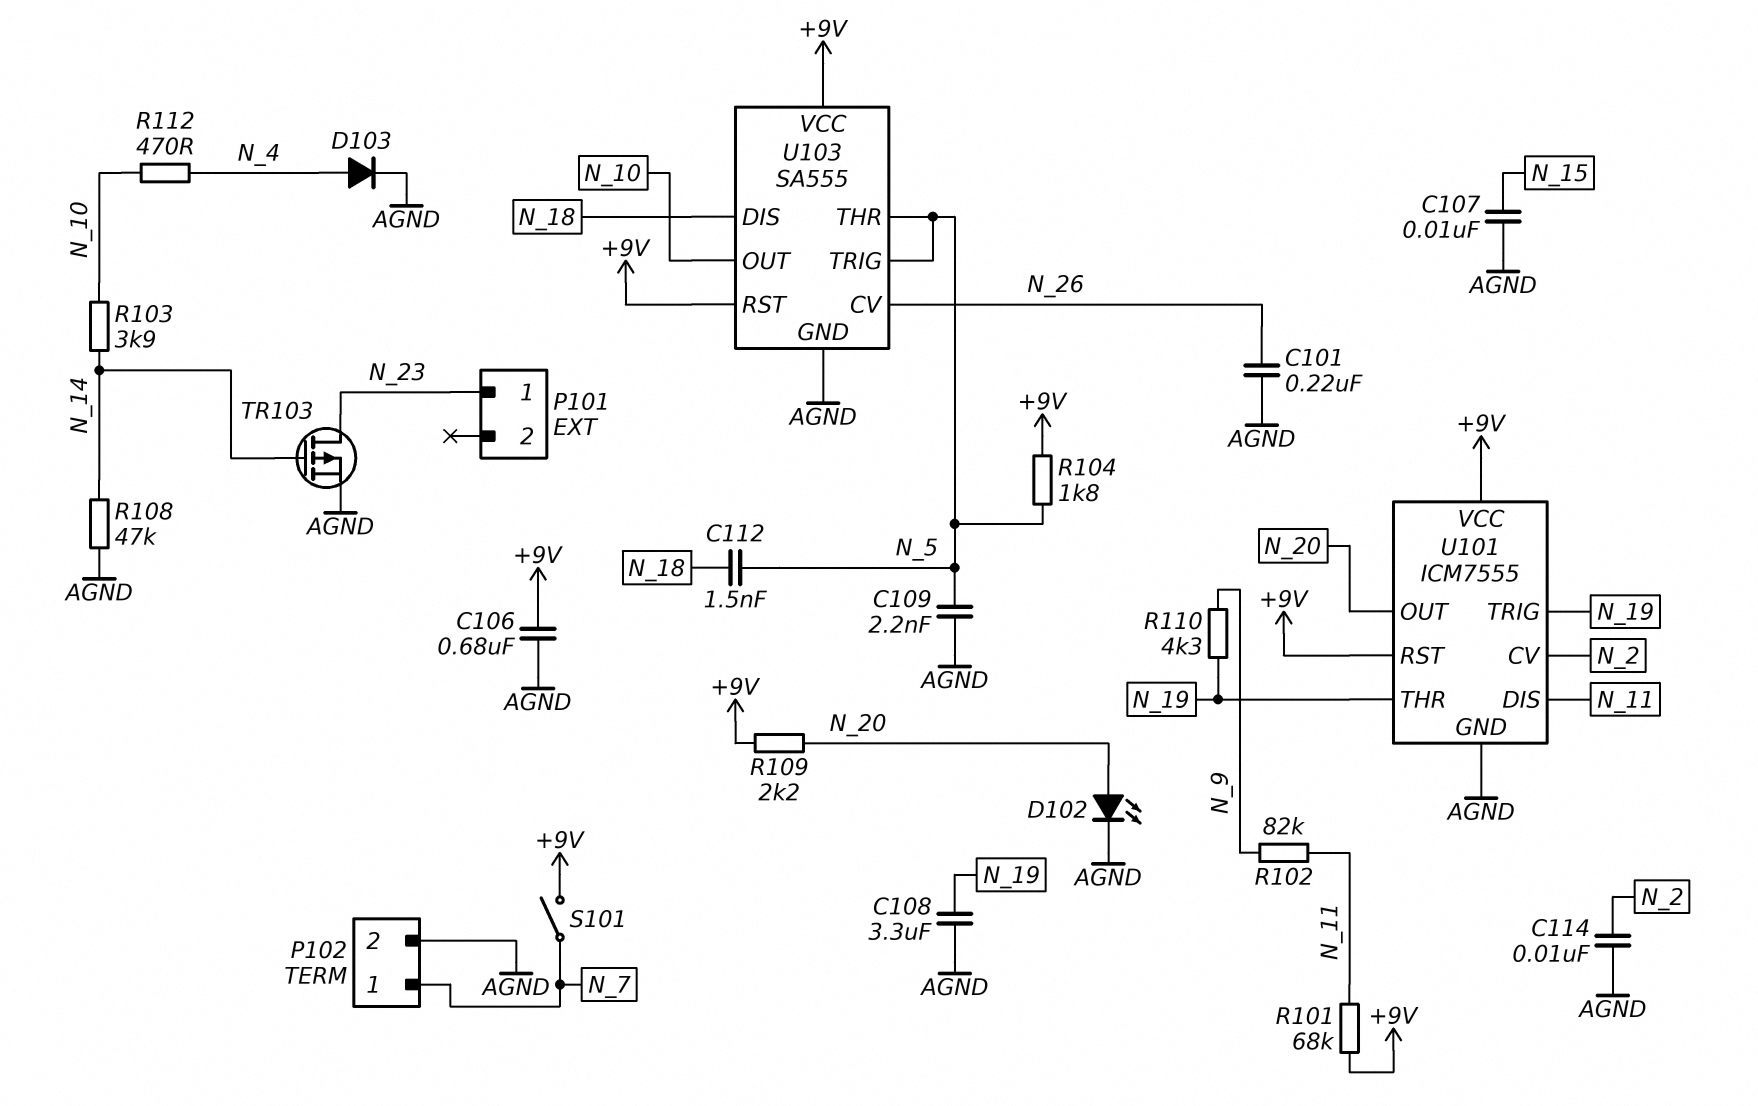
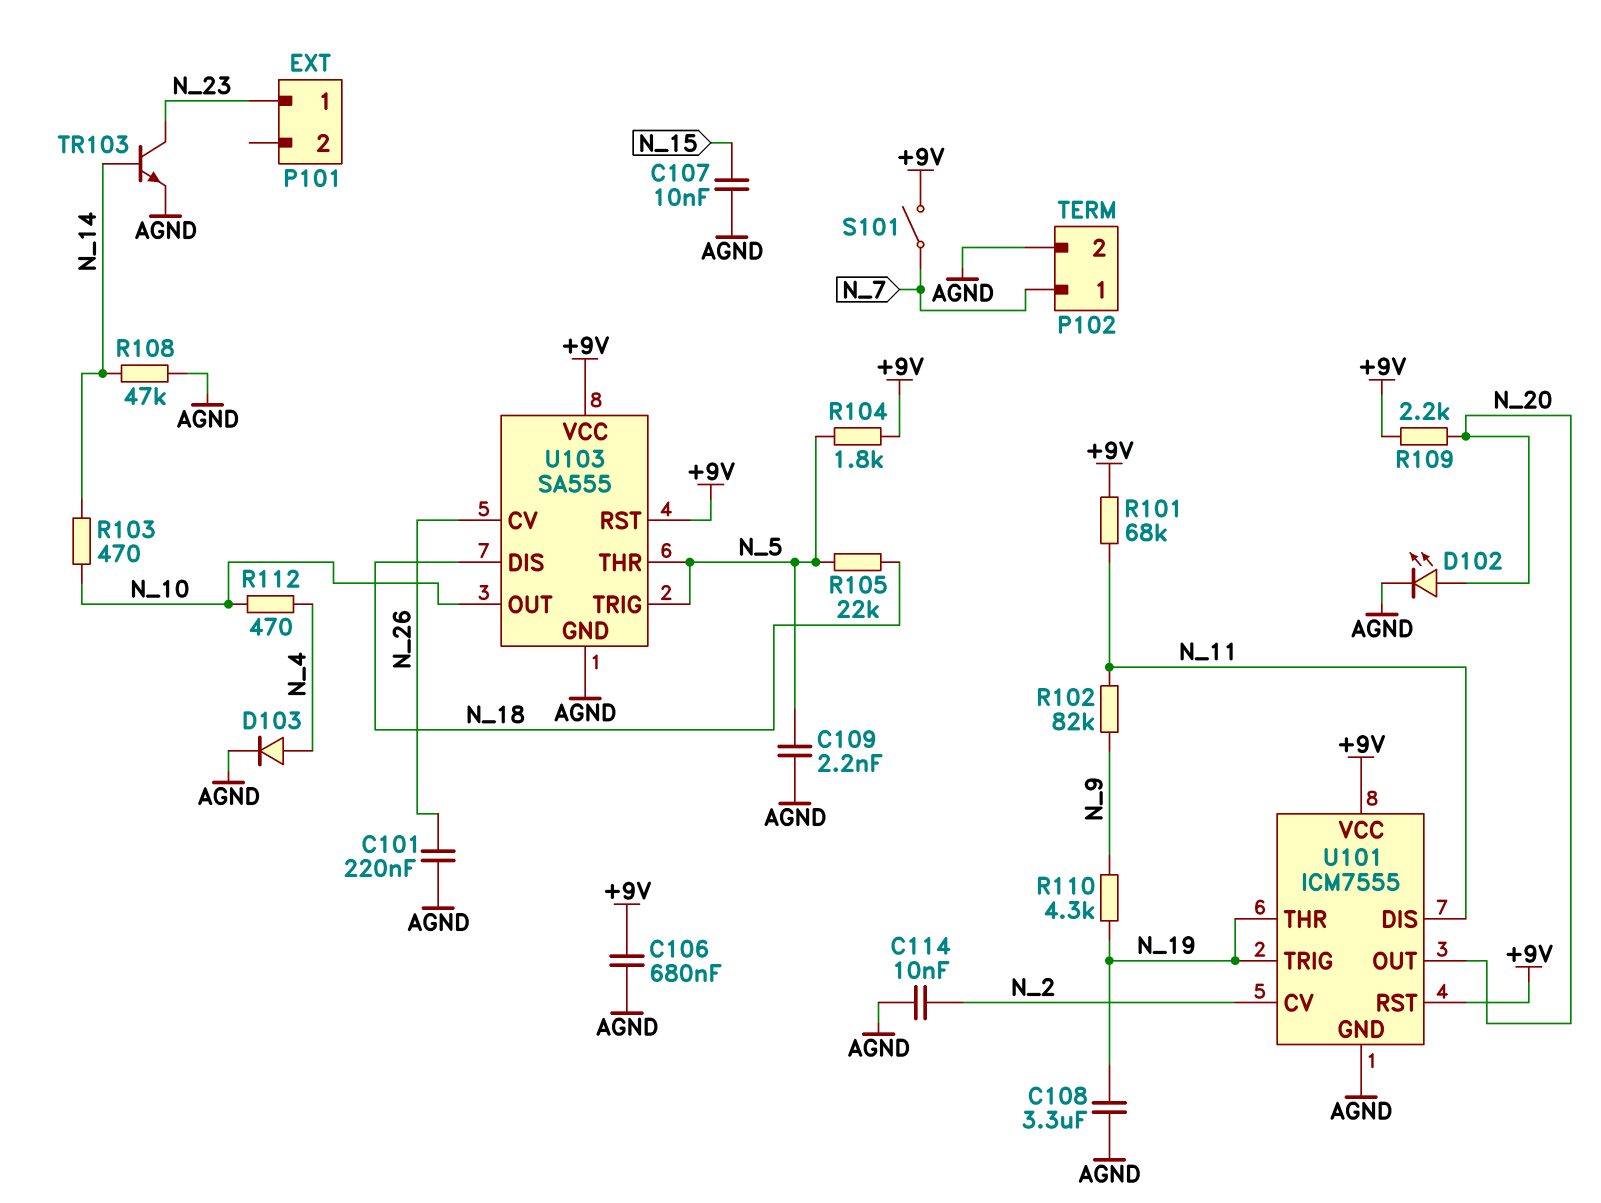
C112: 1.5nF (N_5, N_18) -> none
R103: 3.9k (N_10, N_14) -> 470 (N_10, N_14)
R105: none -> 22k (N_5, N_18)
TR103: PMOS (G N_14, D N_23, S AGND) -> NPN (B N_14, C N_23, E AGND)

